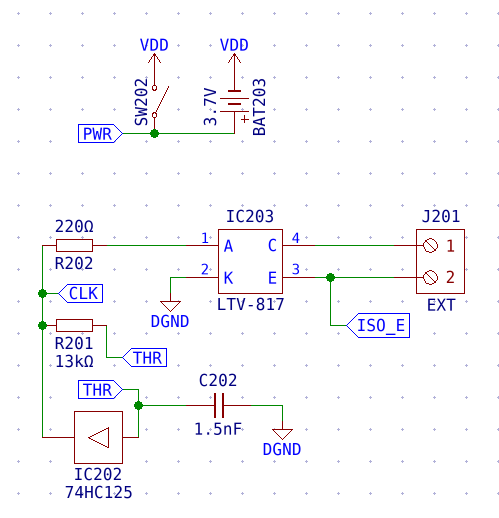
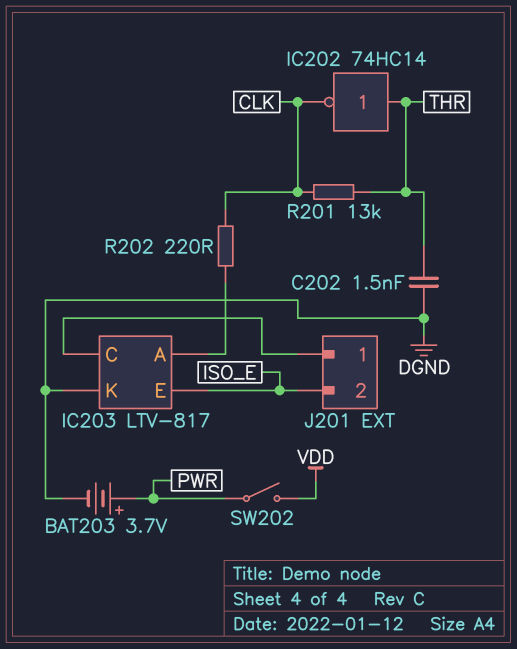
BAT203: 3.7V (plus PWR, minus VDD) -> 3.7V (plus PWR, minus DGND)
IC202: buffer 74HC125 (in THR, out CLK) -> NOT 74HC14 (in THR, out CLK)

